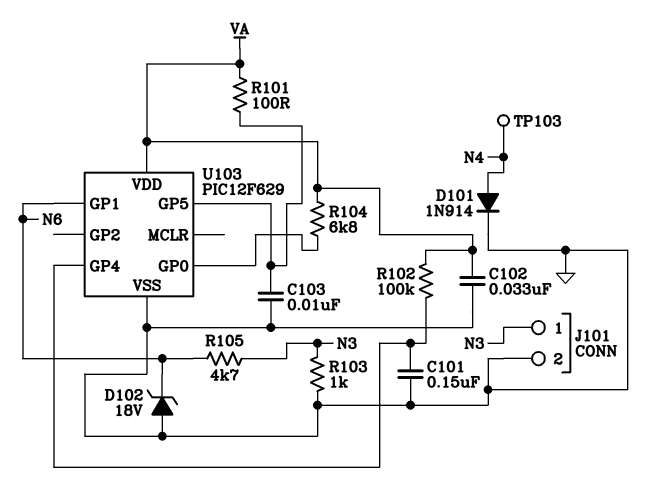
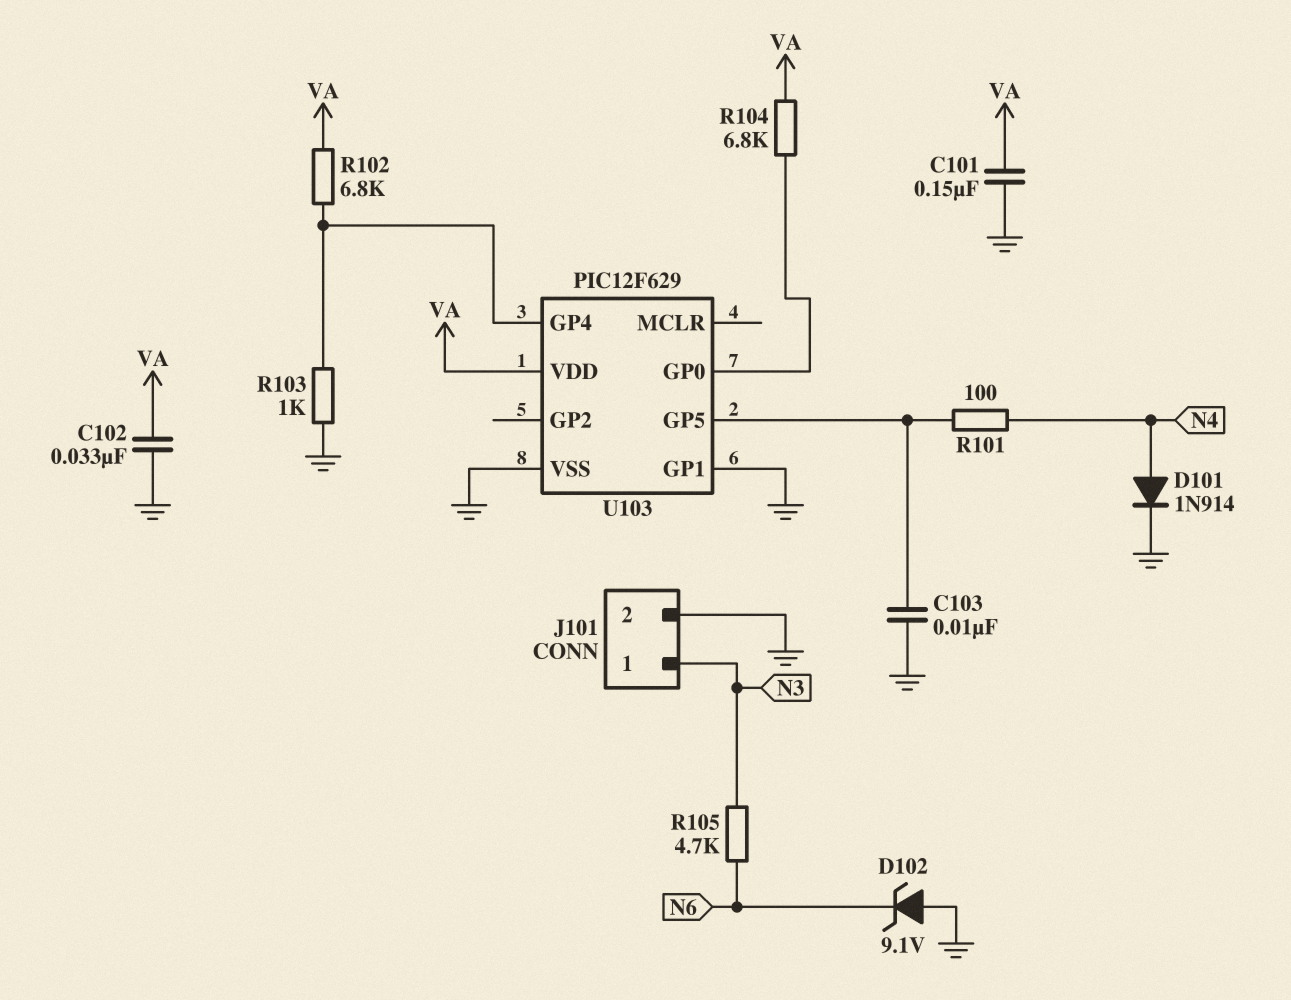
C101: 150nF (GND, U103/GP4) -> 150nF (GND, VA)
D102: zener 18V (A GND, K N6) -> zener 9.1V (A GND, K N6)
R101: 100 (U103/GP5, VA) -> 100 (N4, U103/GP5)
R102: 100k (U103/GP4, VA) -> 6.8k (U103/GP4, VA)
R103: 1k (GND, N3) -> 1k (GND, U103/GP4)
TP103: test point (N4) -> none
U103 pin GP1: N6 -> GND

